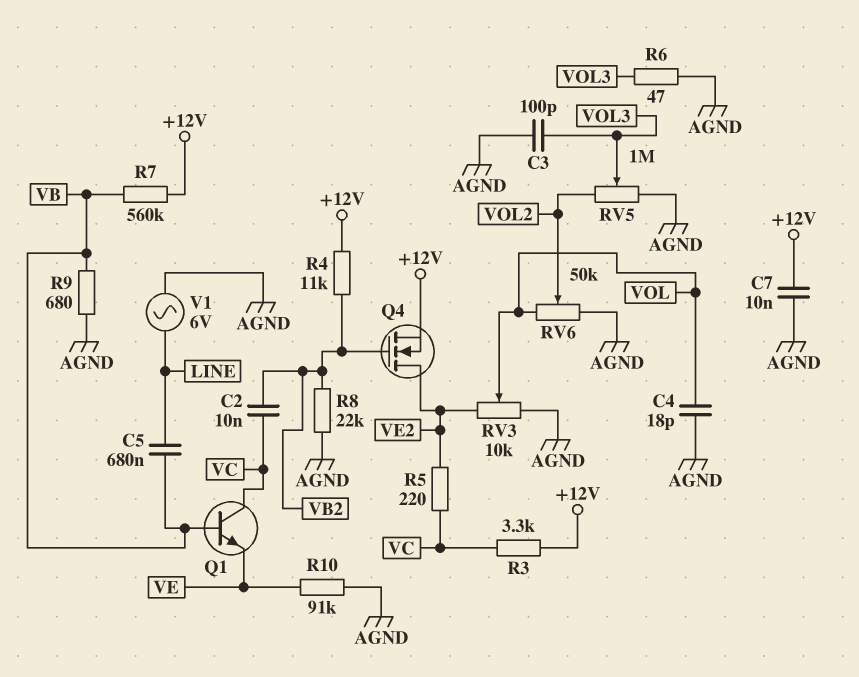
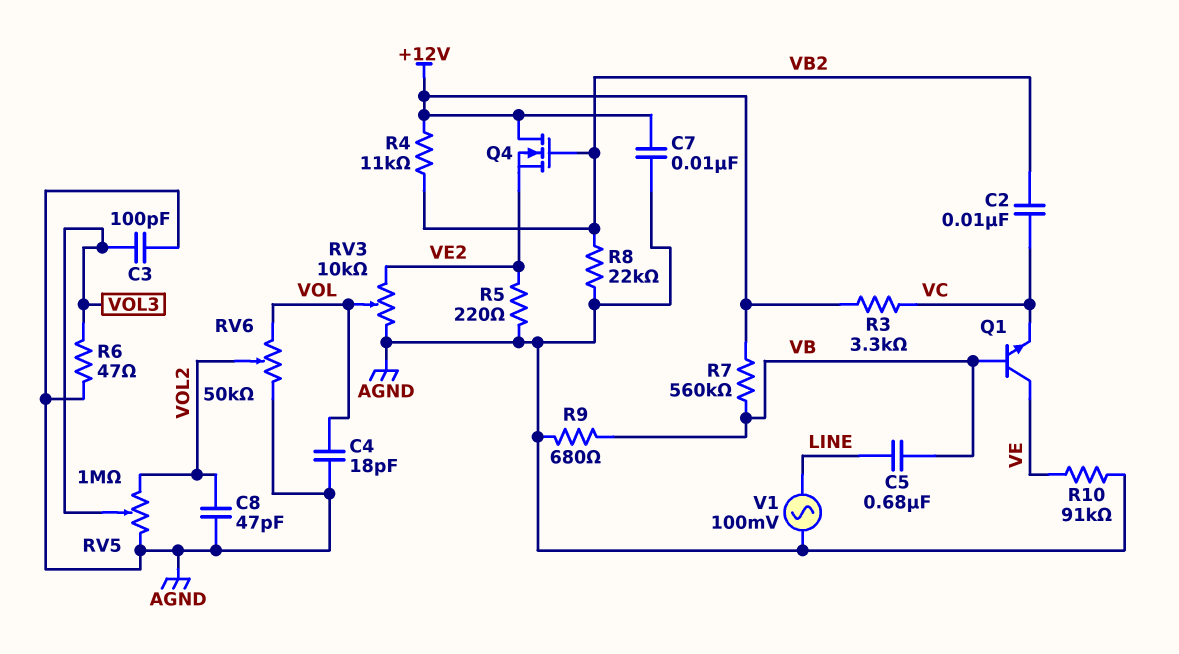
C8: none -> 47pF (AGND, VOL2)
Q1: NPN (B VB, C VC, E VE) -> NPN (B VB, C VE, E VC)
Q4: NMOS (G VB2, D VE2, S +12V) -> NMOS (G VB2, D +12V, S VE2)
R5: 220 (VC, VE2) -> 220 (AGND, VE2)
V1: AC 6V (AGND, LINE) -> AC 100mV (AGND, LINE)

